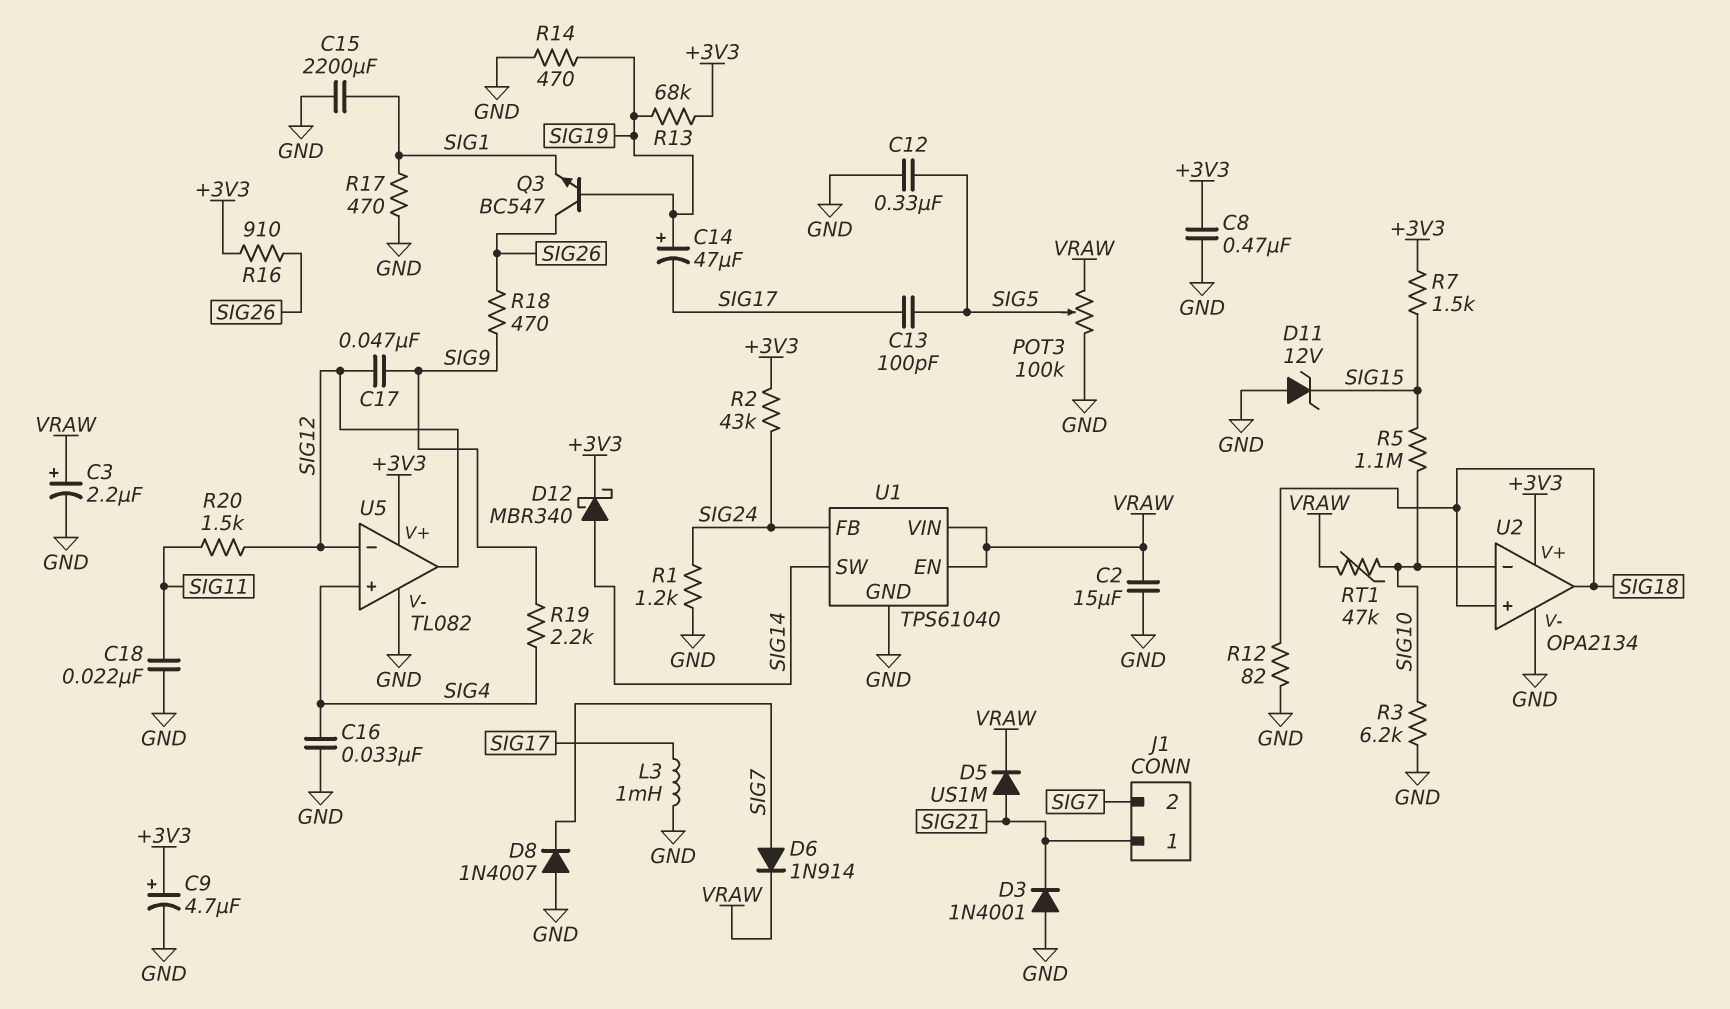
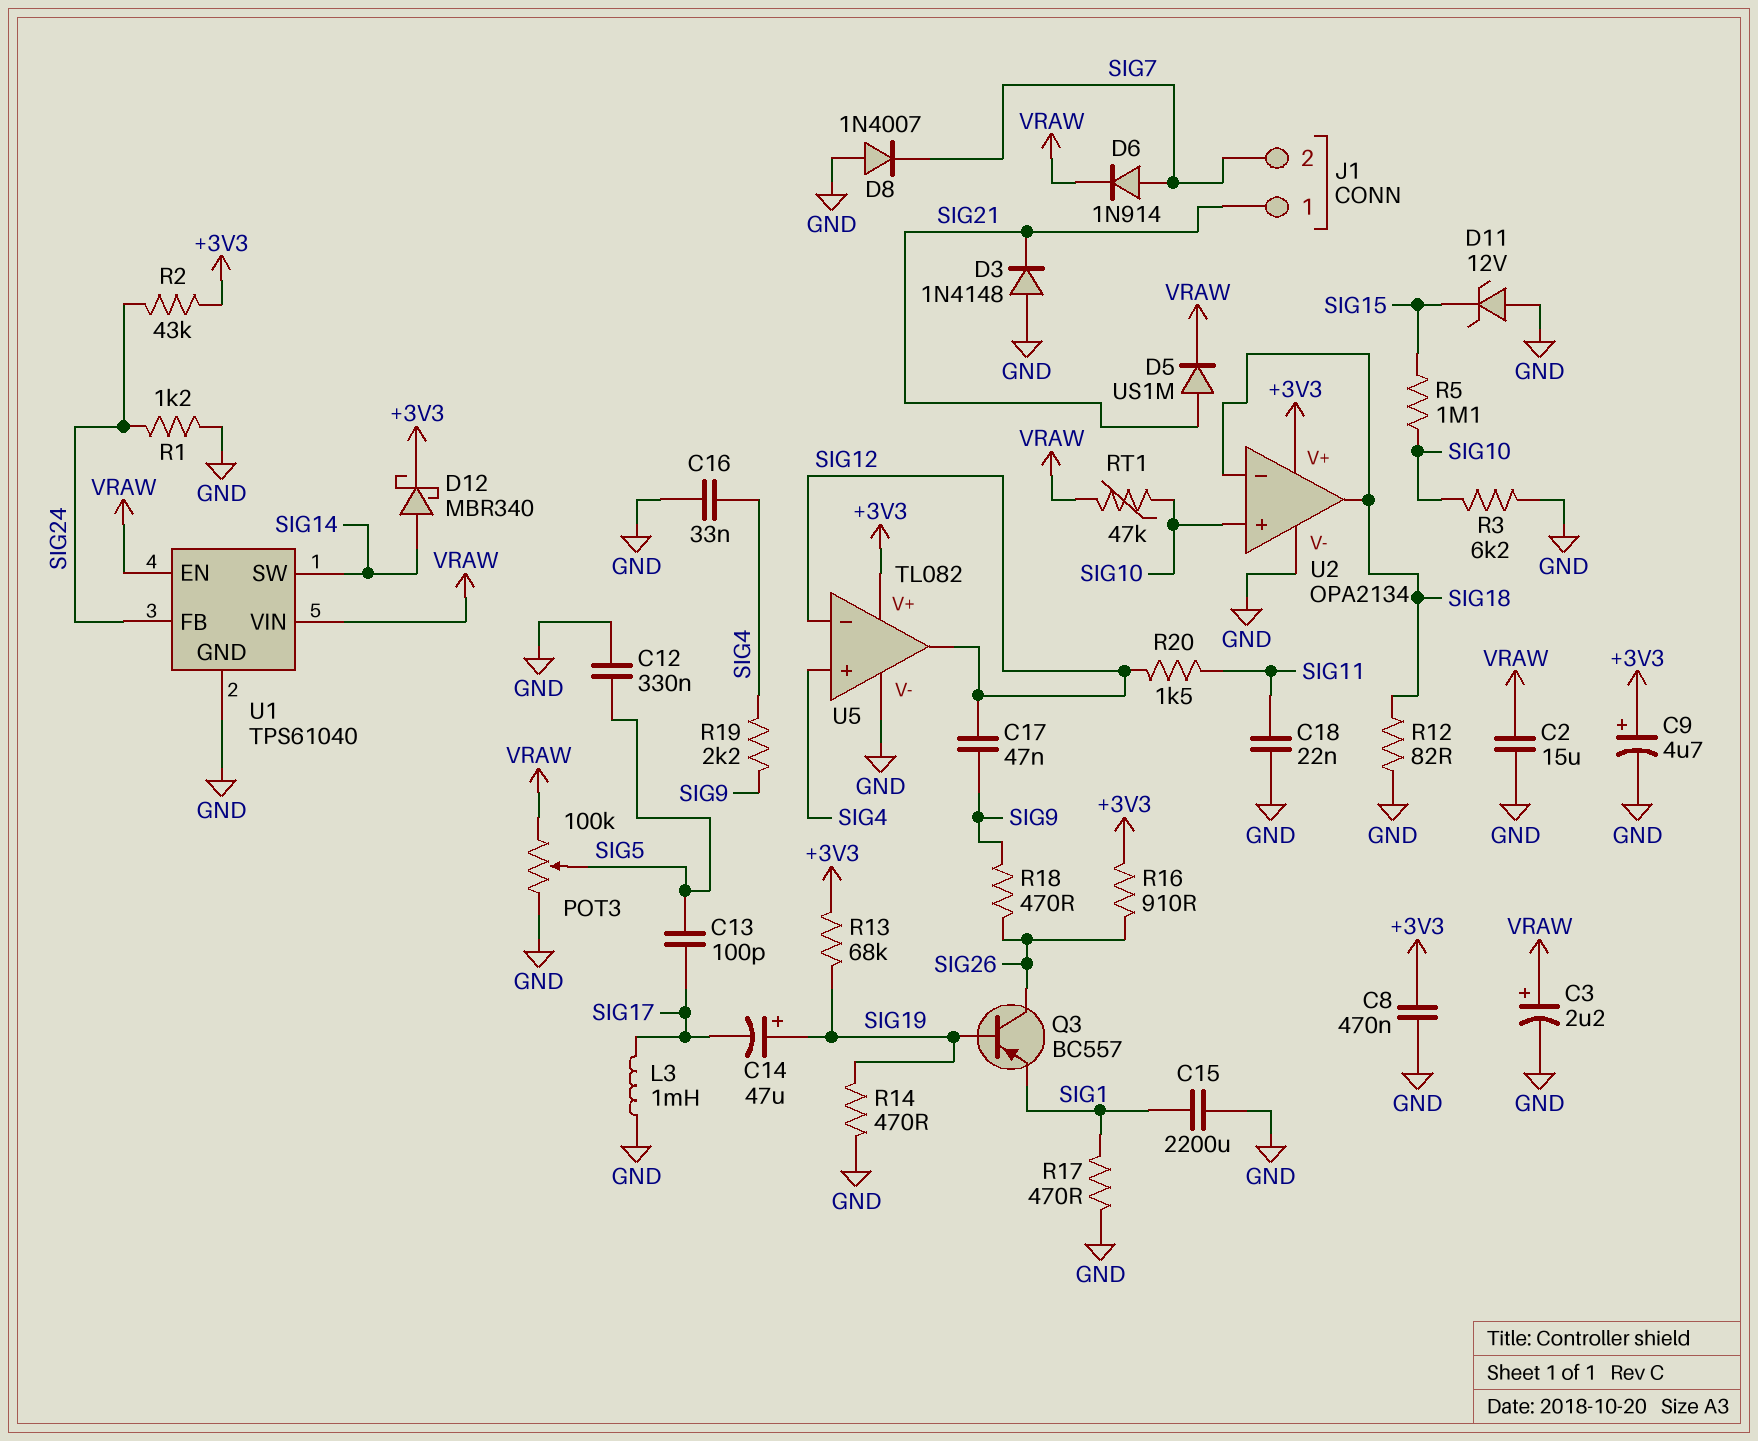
D3: diode 1N4001 (A GND, K SIG21) -> diode 1N4148 (A GND, K SIG21)
Q3: NPN BC547 (B SIG19, C SIG26, E SIG1) -> PNP BC557 (B SIG19, C SIG26, E SIG1)
R7: 1.5k (+3V3, SIG15) -> none
U2 pin in+: SIG18 -> SIG10
U2 pin in-: SIG10 -> SIG18

